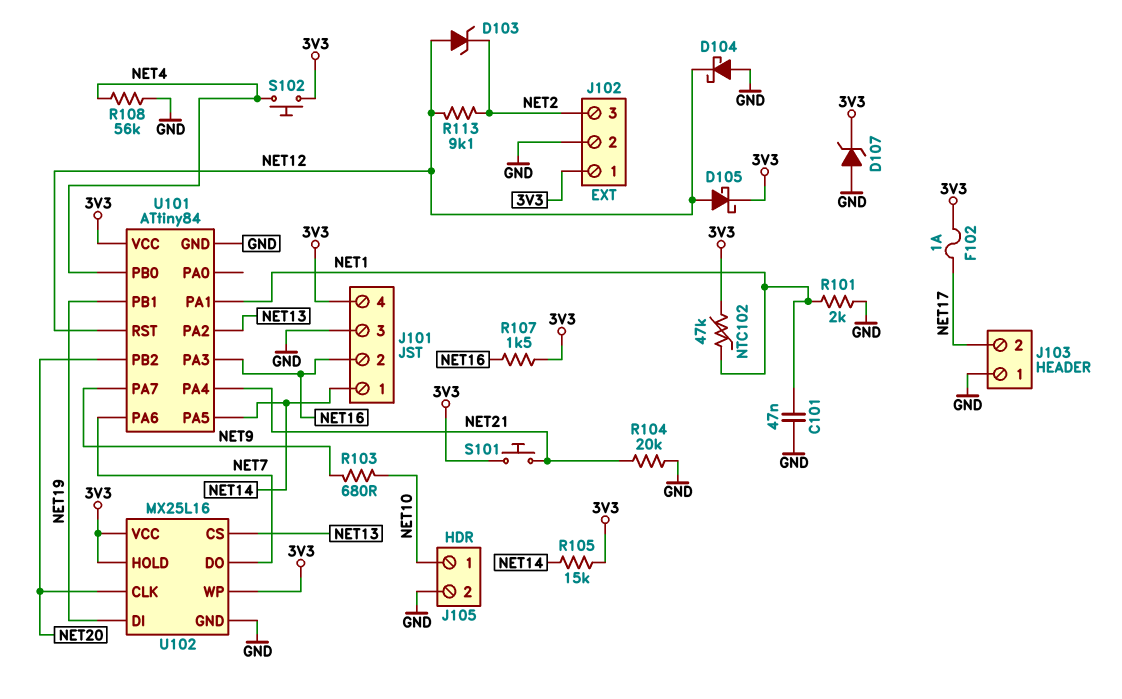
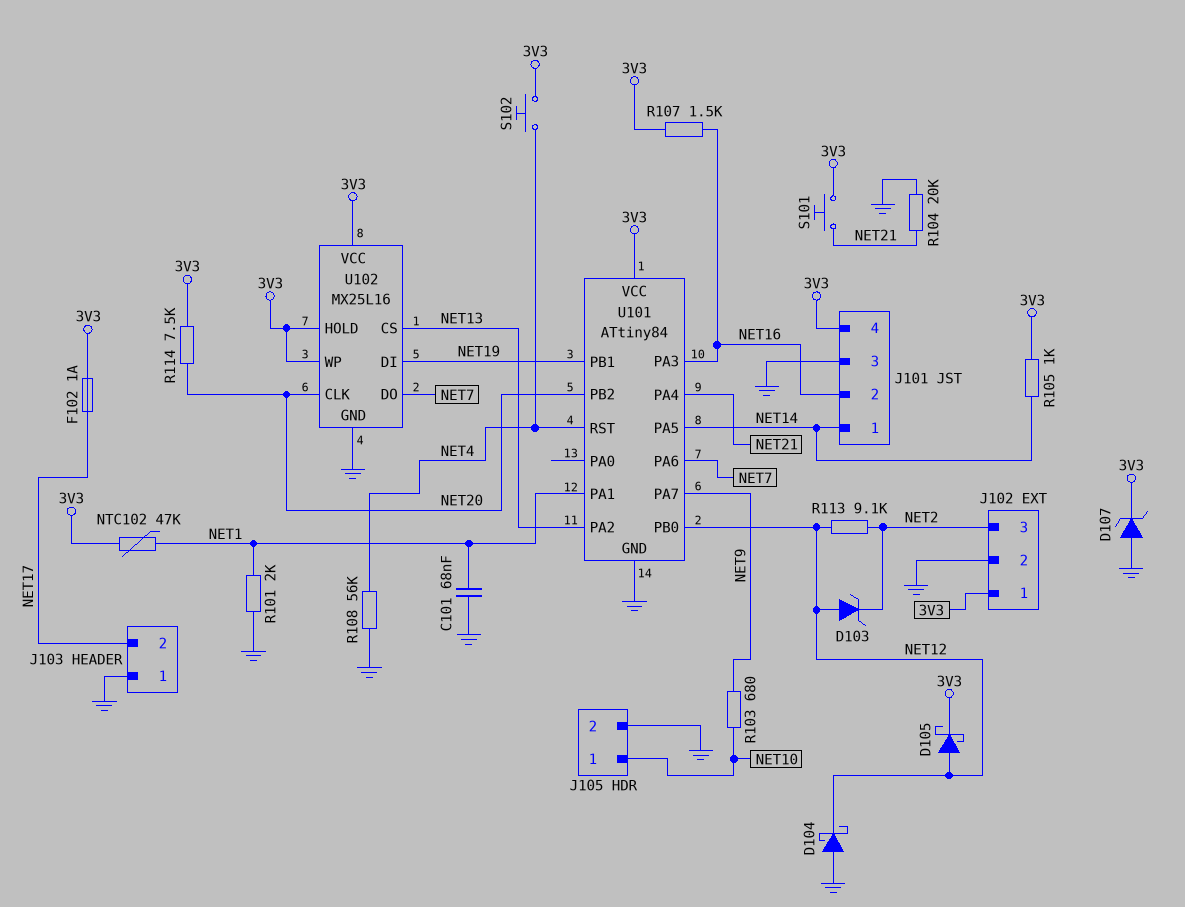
C101: 47nF (GND, NET1) -> 68nF (GND, NET1)
R105: 15k (3V3, NET14) -> 1k (3V3, NET14)
R114: none -> 7.5k (3V3, NET20)
U101 pin PB0: NET4 -> NET12
U101 pin RST: NET12 -> NET4

